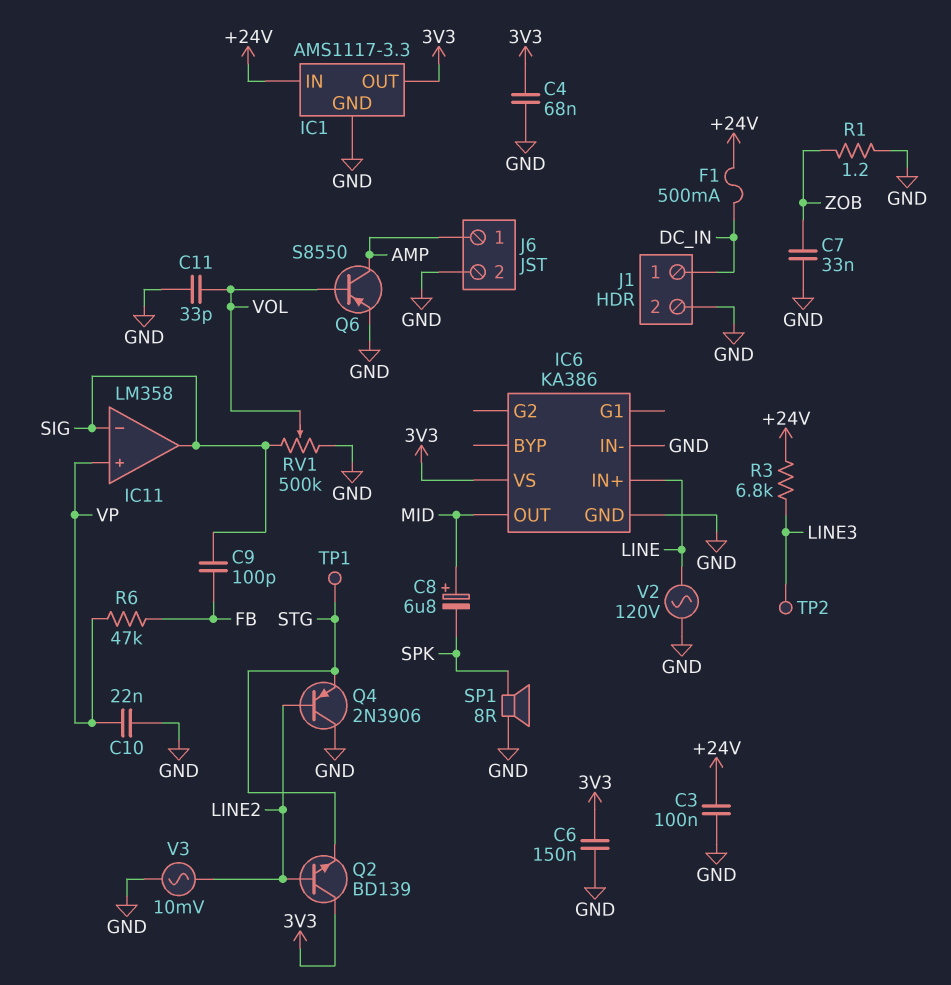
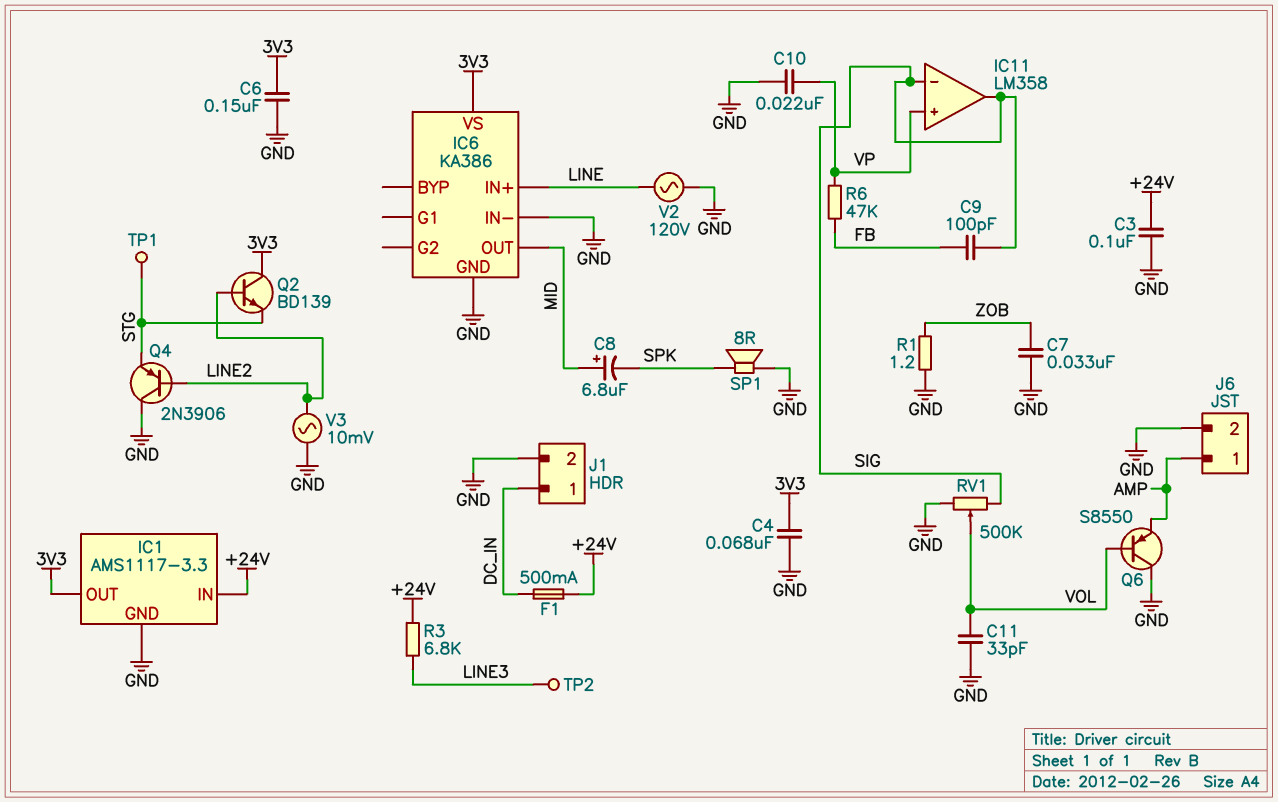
Q6: PNP S8550 (B VOL, C AMP, E GND) -> PNP S8550 (B VOL, C GND, E AMP)

